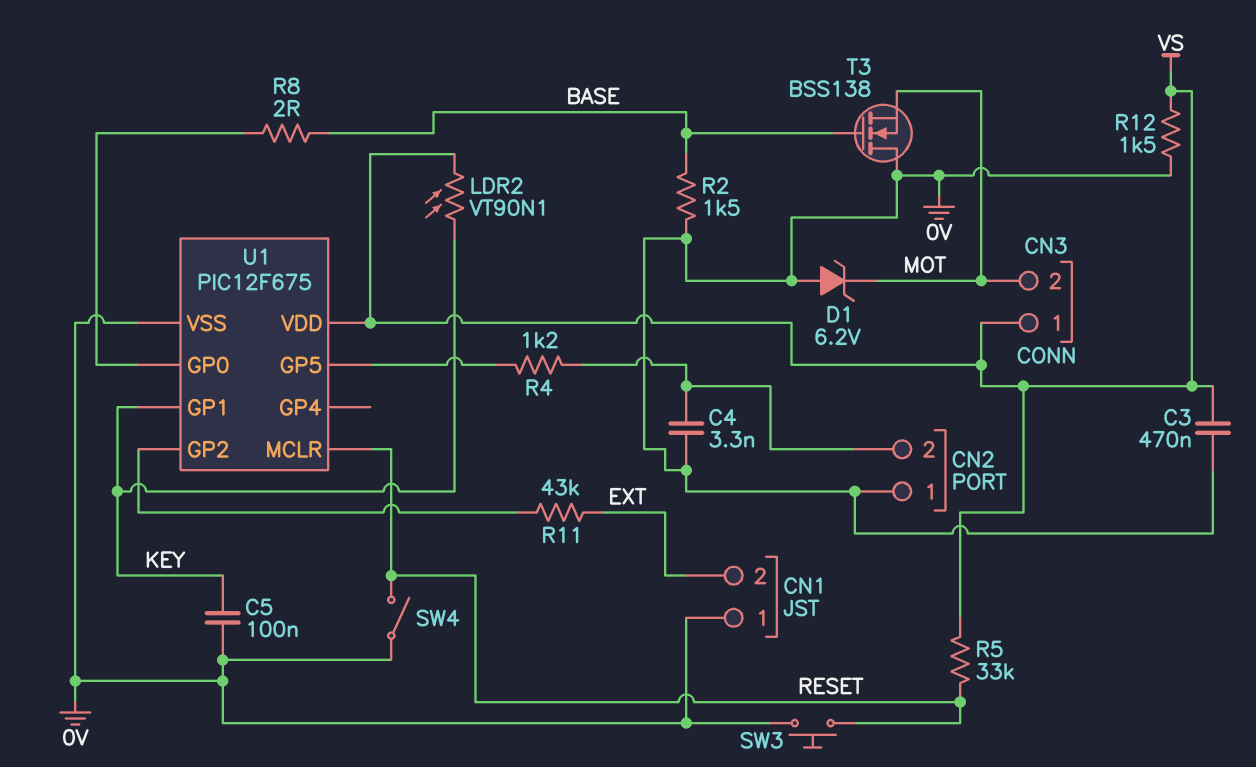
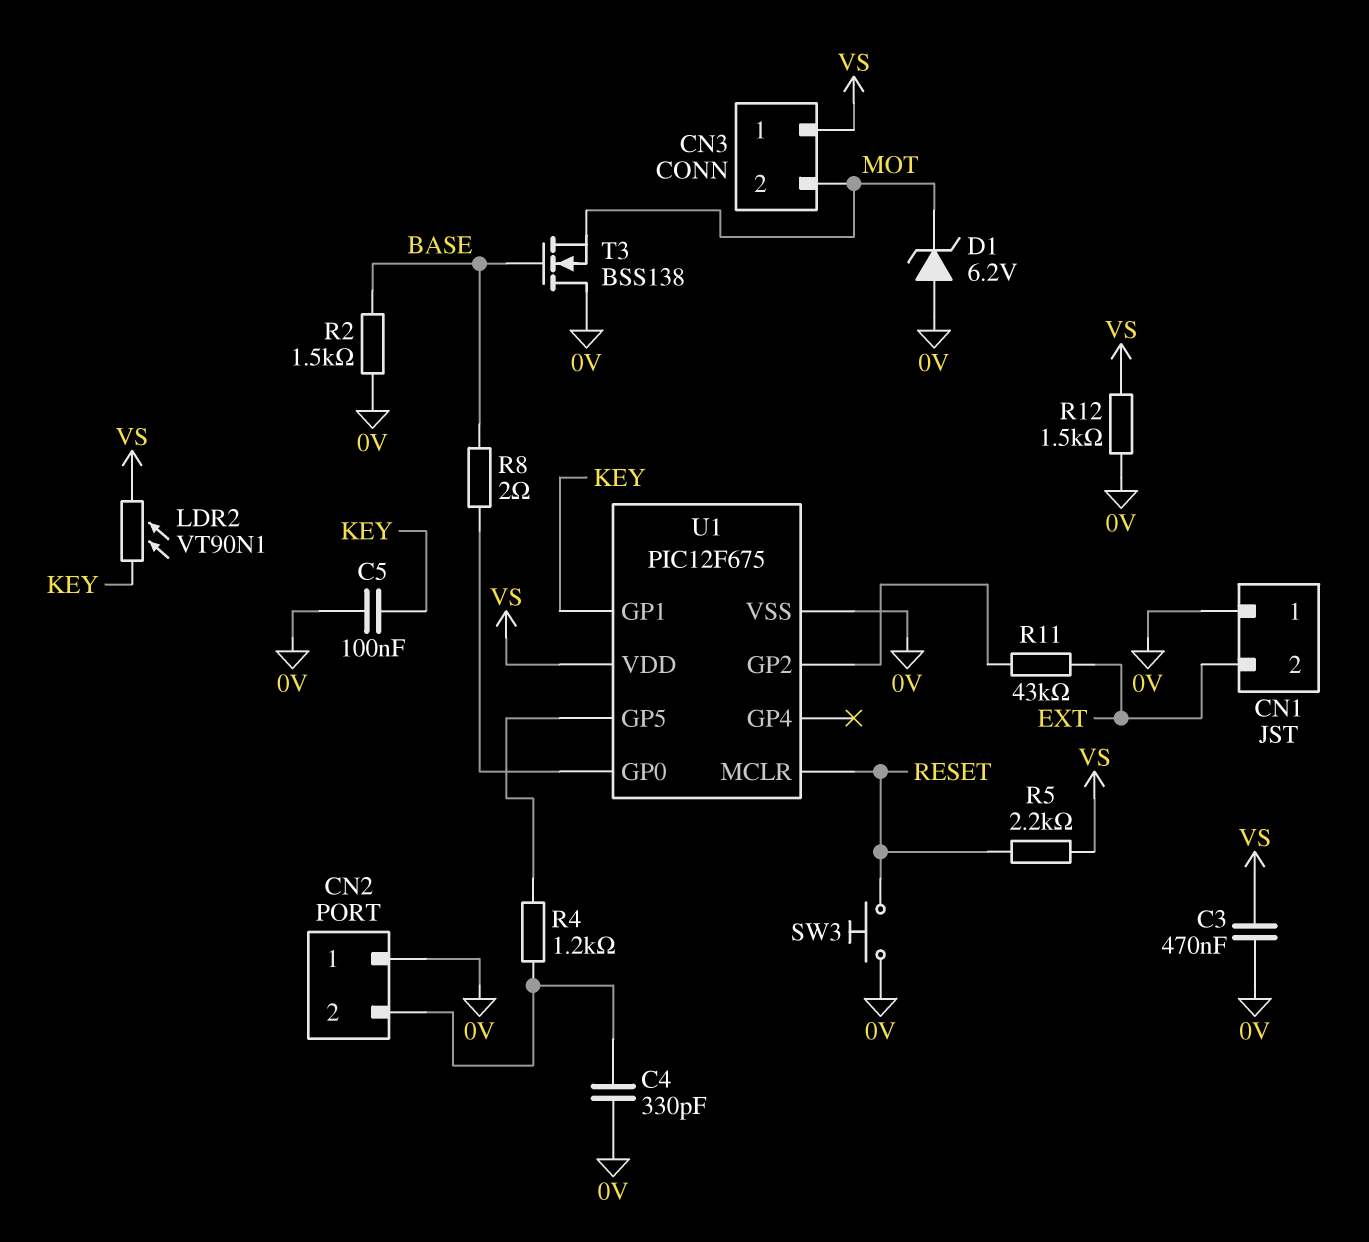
C4: 3.3nF (0V, CN2/2) -> 330pF (0V, CN2/2)
R5: 33k (RESET, VS) -> 2.2k (RESET, VS)
SW4: switch (0V, RESET) -> none

